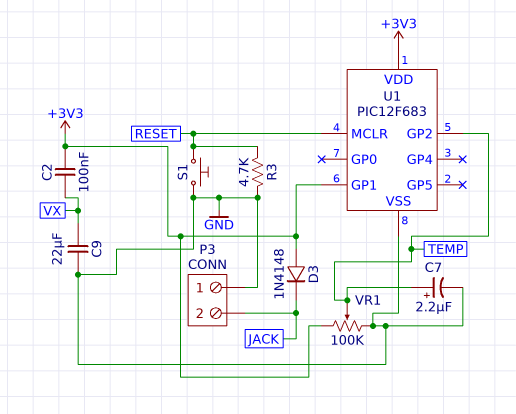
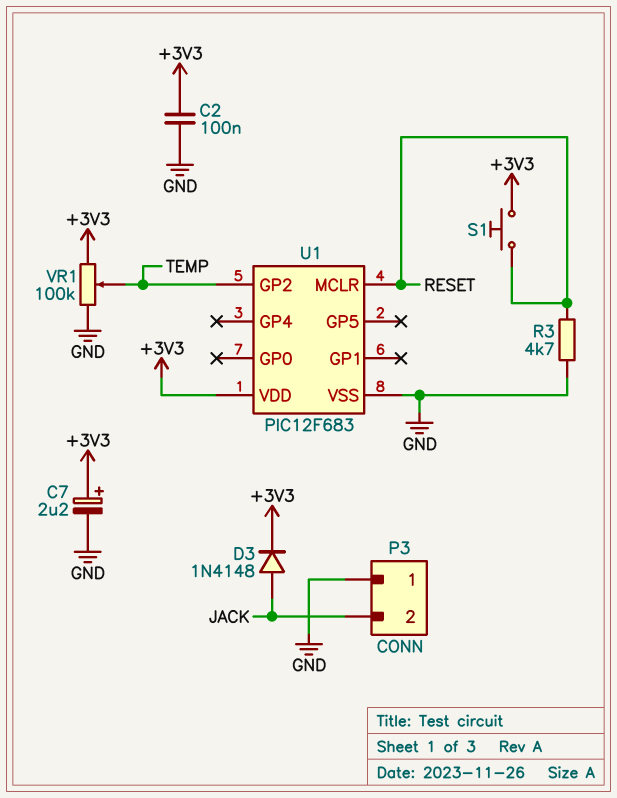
C2: 100nF (+3V3, VX) -> 100nF (+3V3, GND)
C7: 2.2uF (plus TEMP, minus GND) -> 2.2uF (plus +3V3, minus GND)
C9: 22uF (GND, VX) -> none
D3: diode 1N4148 (A +3V3, K JACK) -> diode 1N4148 (A JACK, K +3V3)
S1: button (GND, RESET) -> button (+3V3, RESET)
U1 pin GP1: +3V3 -> none

